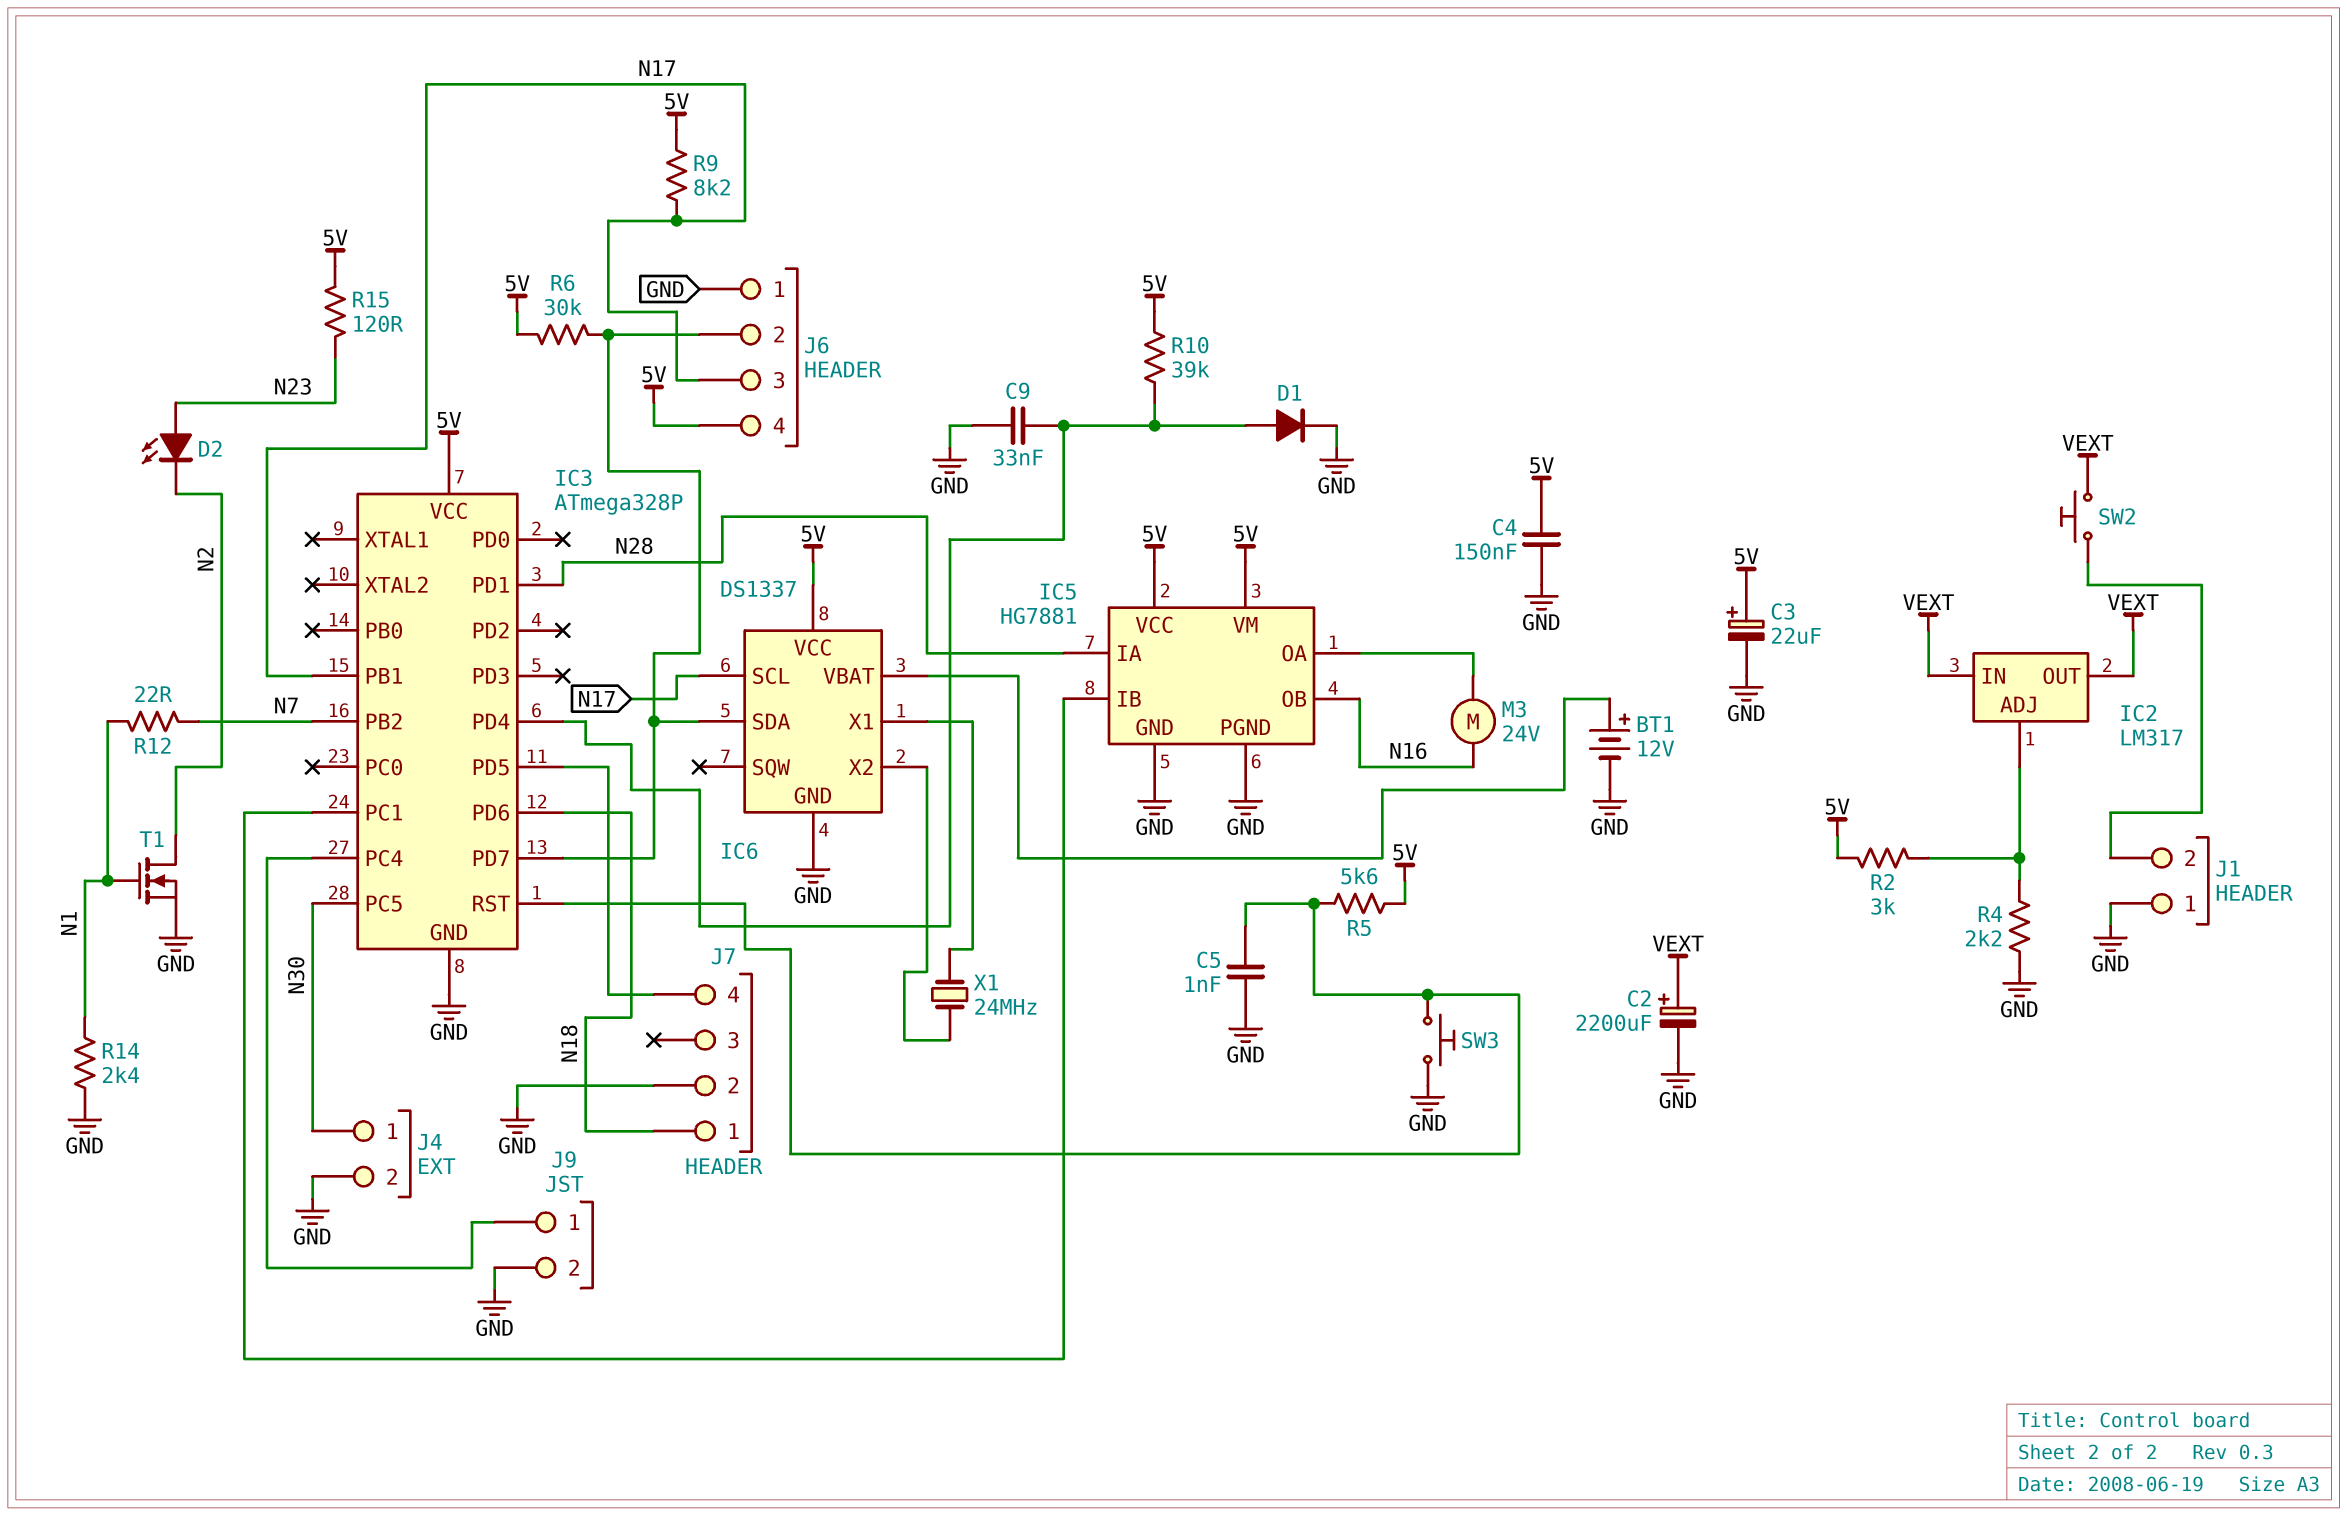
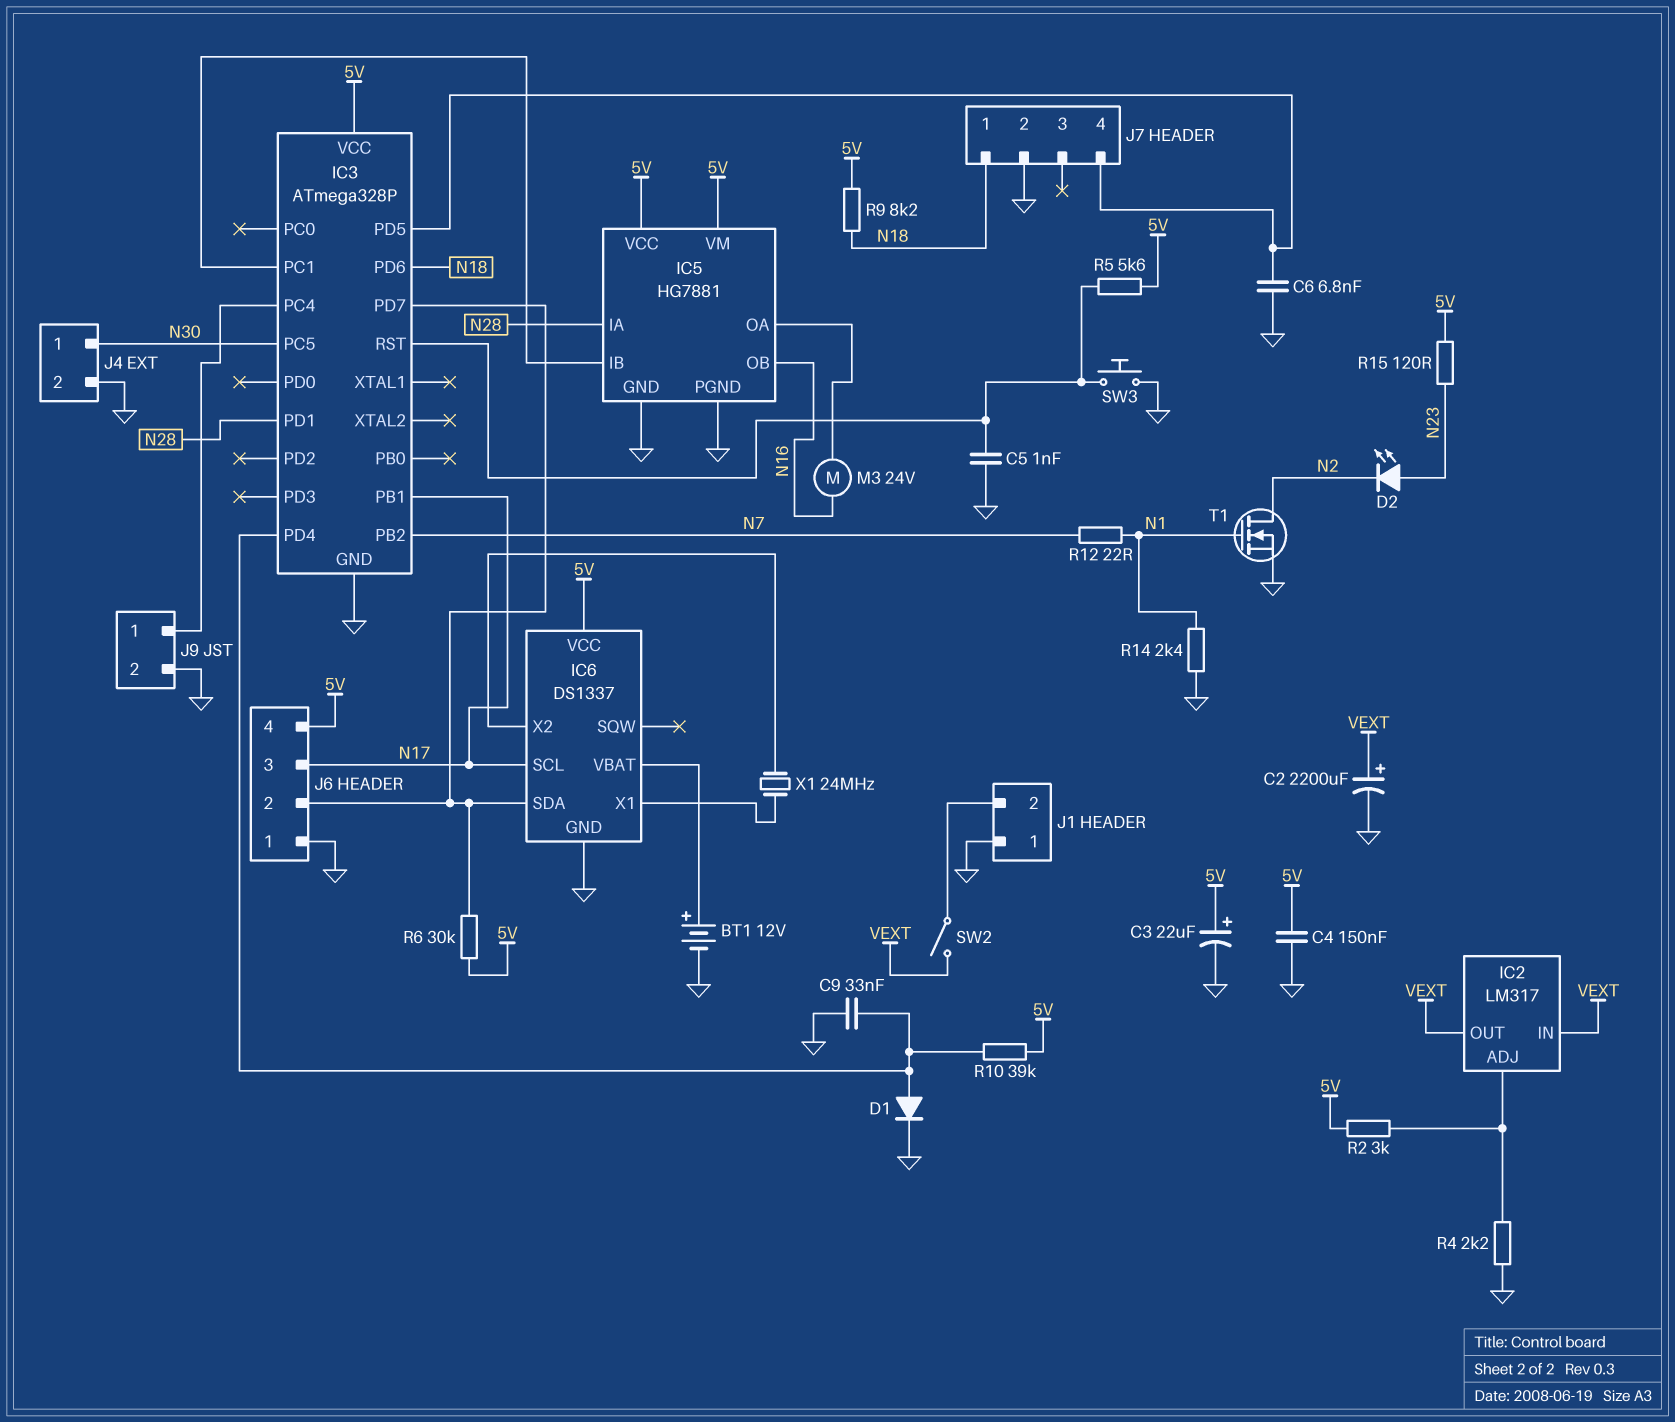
C6: none -> 6.8nF (GND, IC3/PD5)
R9: 8.2k (5V, N17) -> 8.2k (5V, N18)
SW2: button (J1/2, VEXT) -> switch (J1/2, VEXT)

